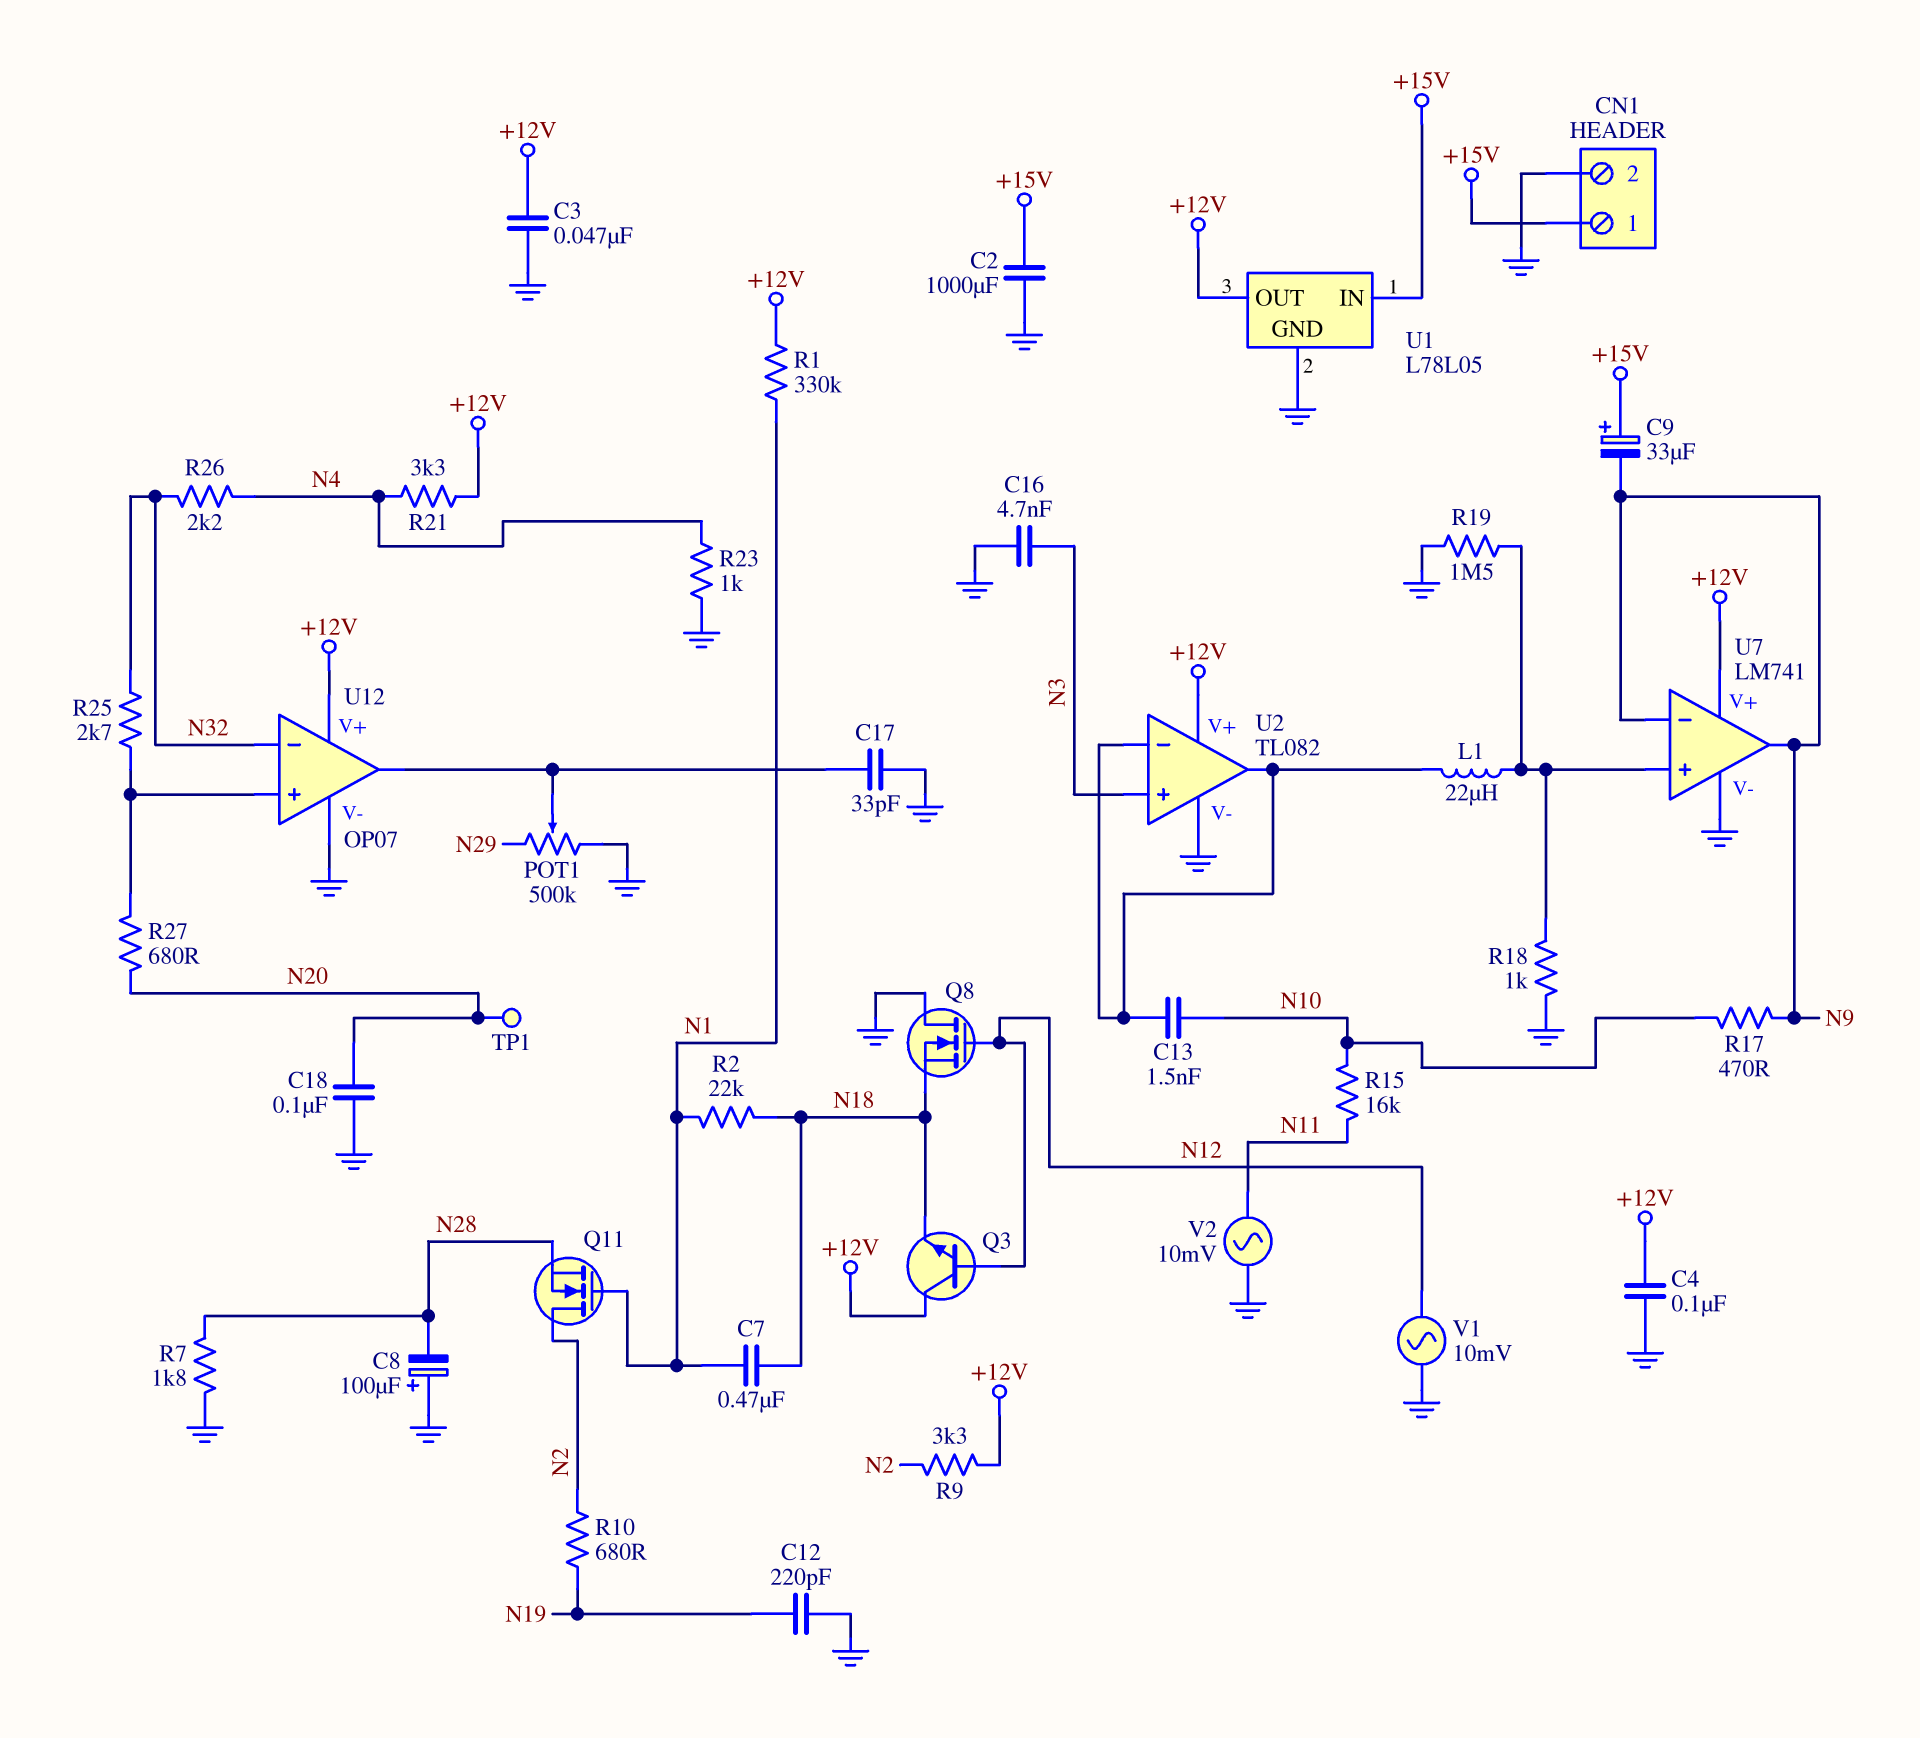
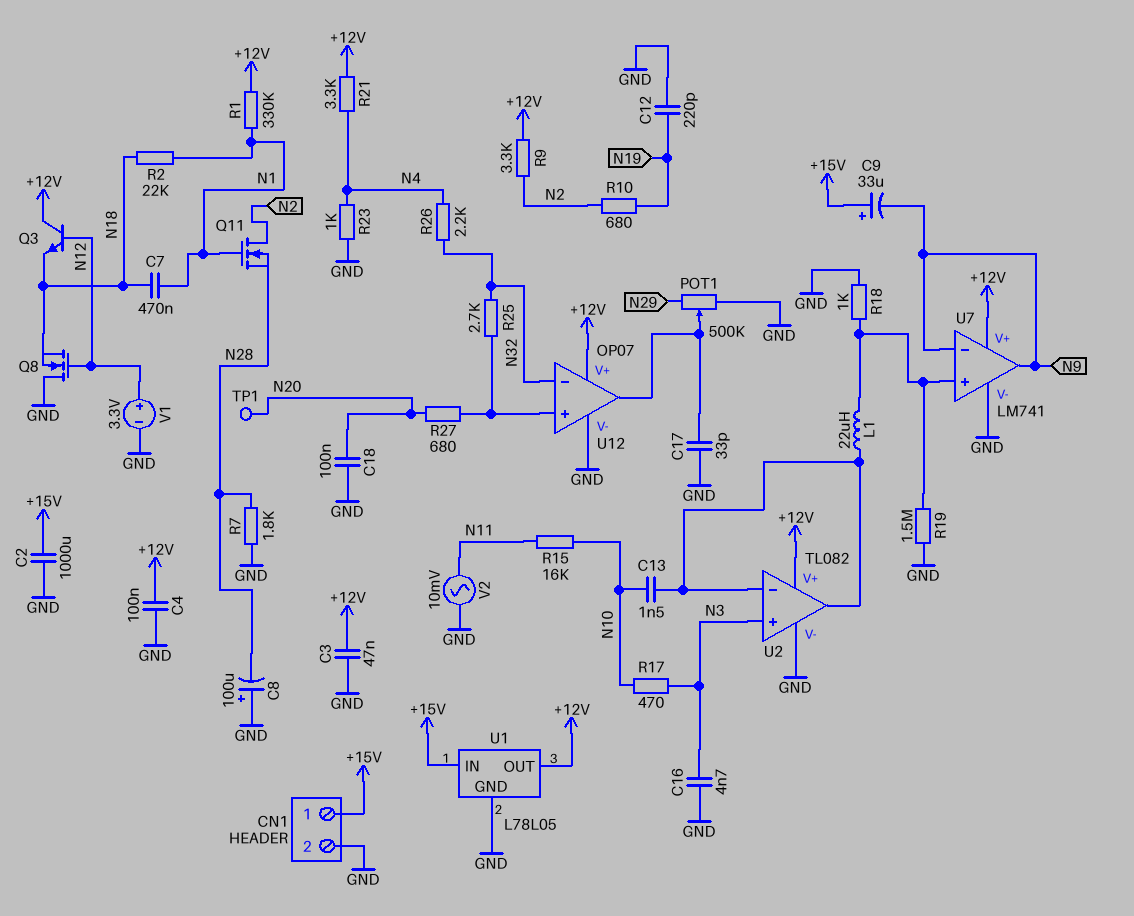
R17: 470 (N9, N10) -> 470 (N3, N10)
V1: AC 10mV (GND, N12) -> 3.3V (plus N12, minus GND)

